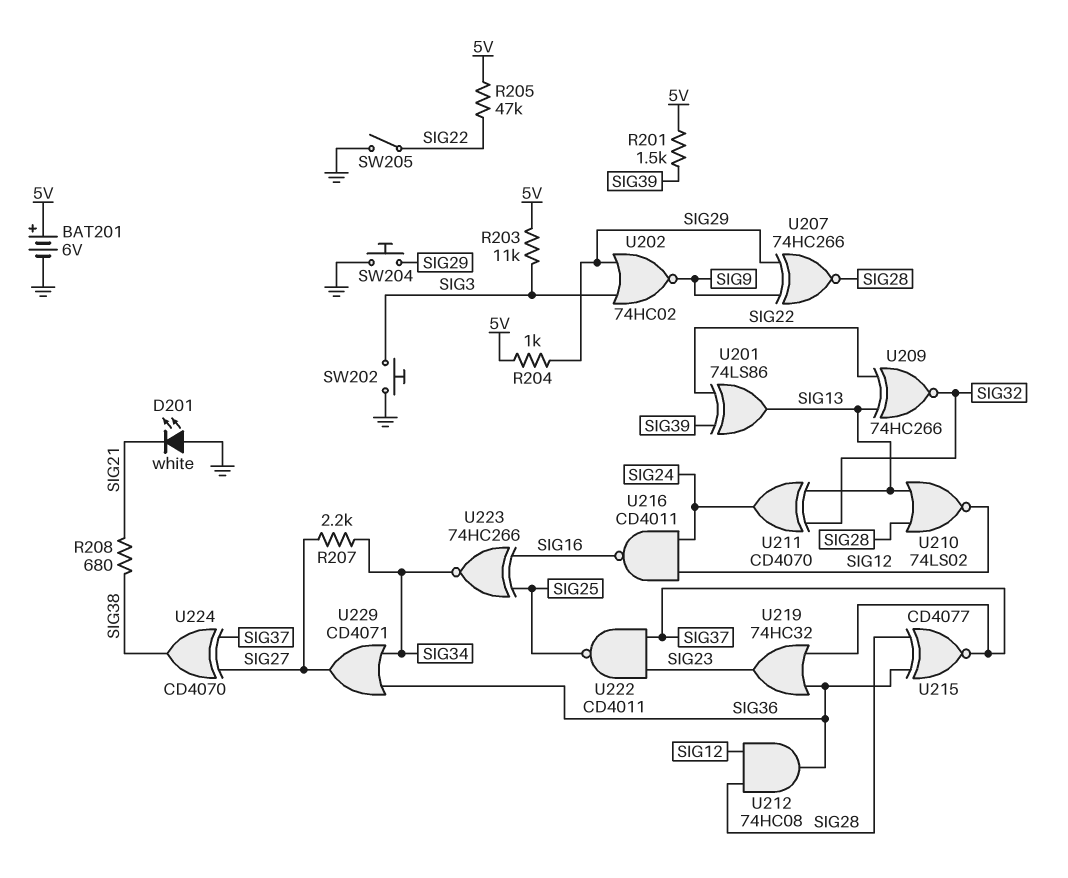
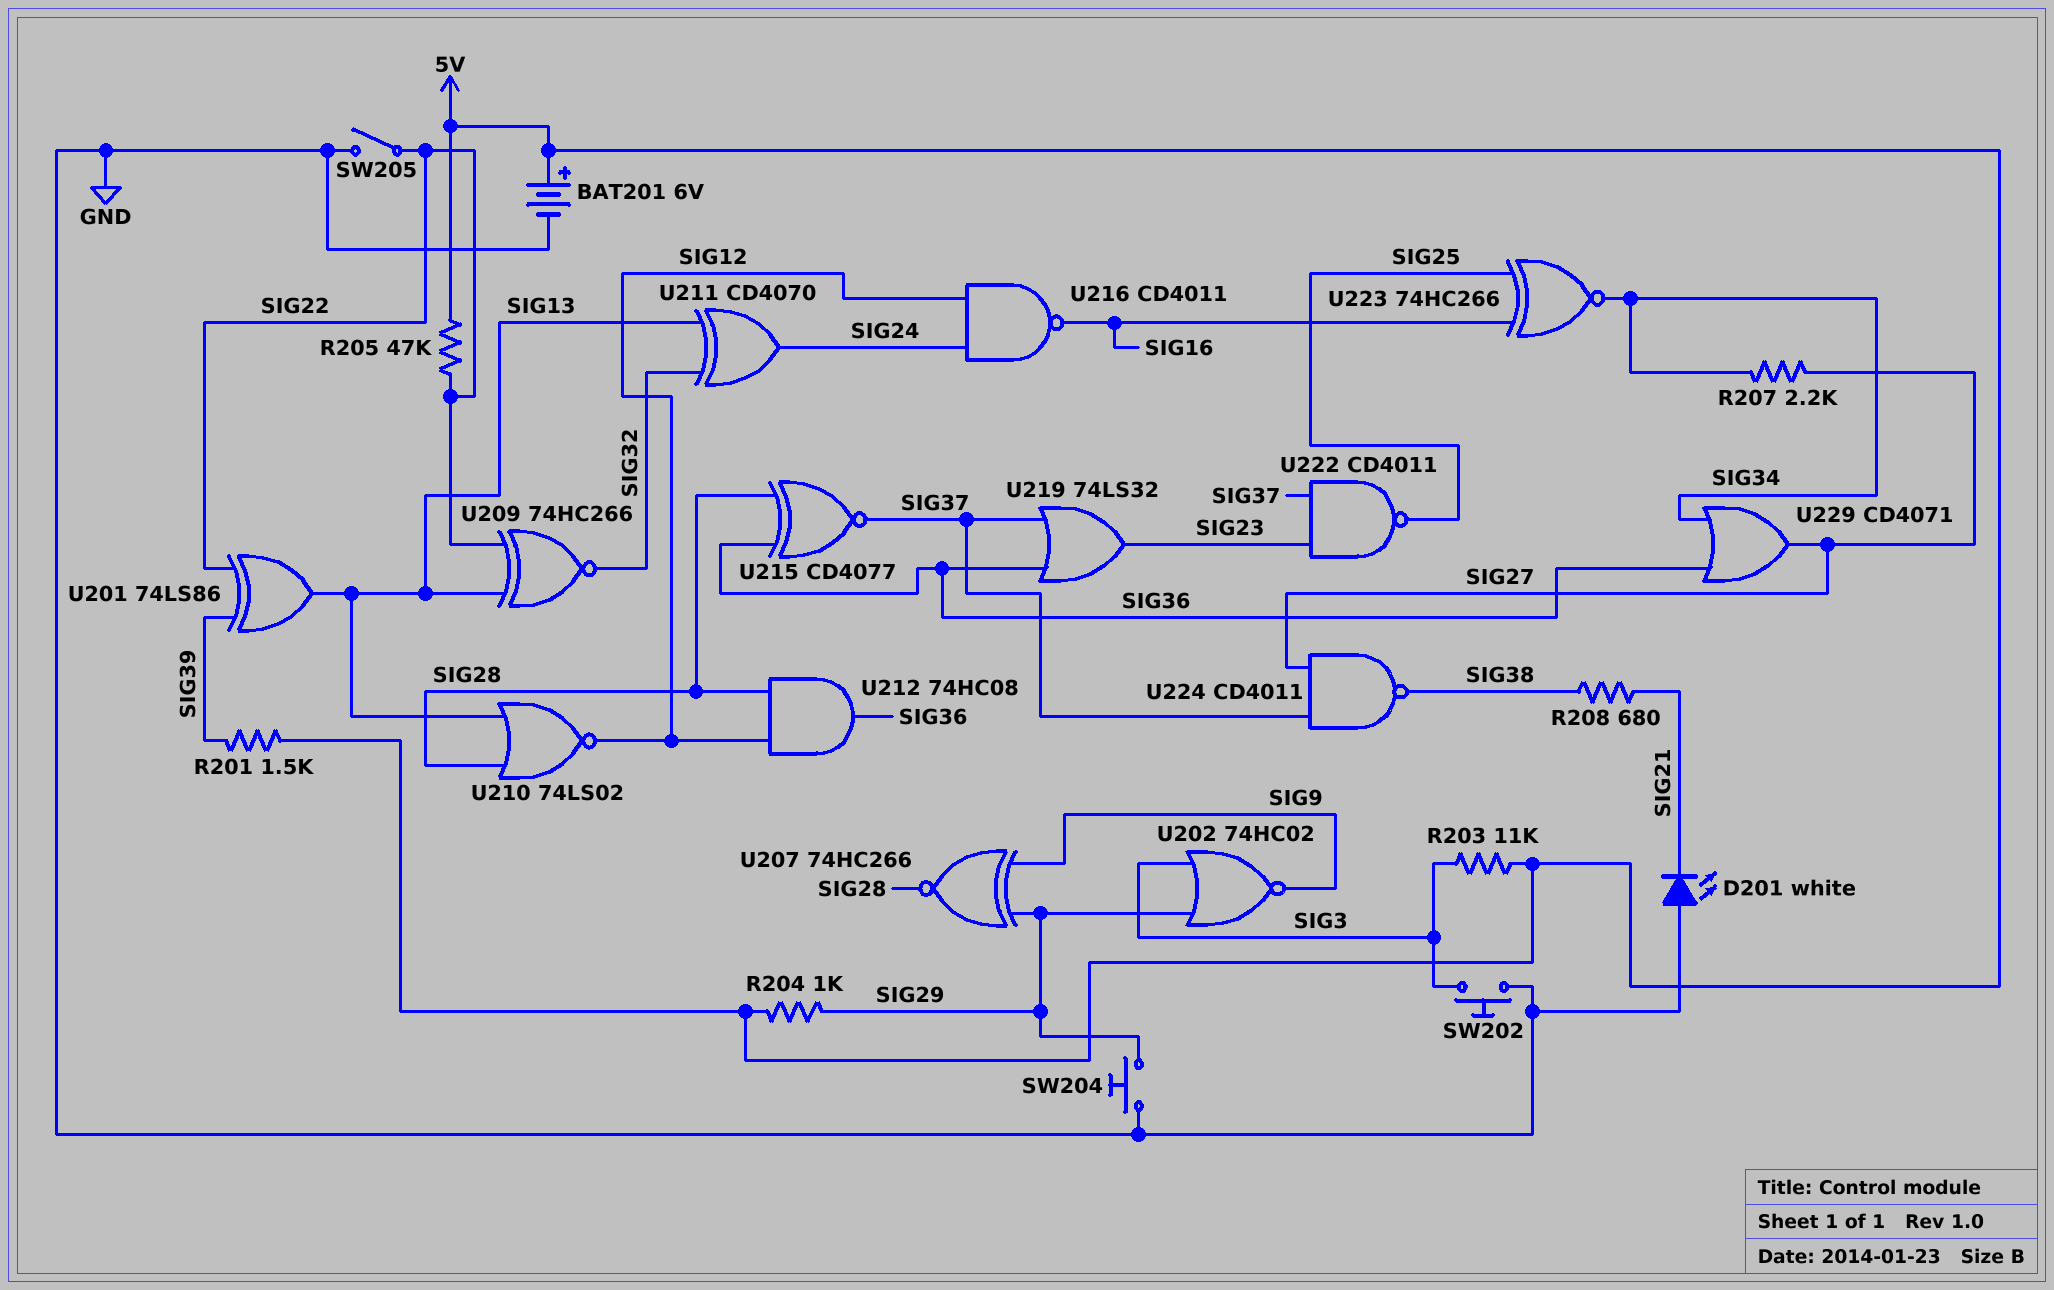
U219: OR 74HC32 (in SIG36, in SIG37, out SIG23) -> OR 74LS32 (in SIG36, in SIG37, out SIG23)
U224: XOR CD4070 (in SIG27, in SIG37, out SIG38) -> NAND CD4011 (in SIG27, in SIG37, out SIG38)

